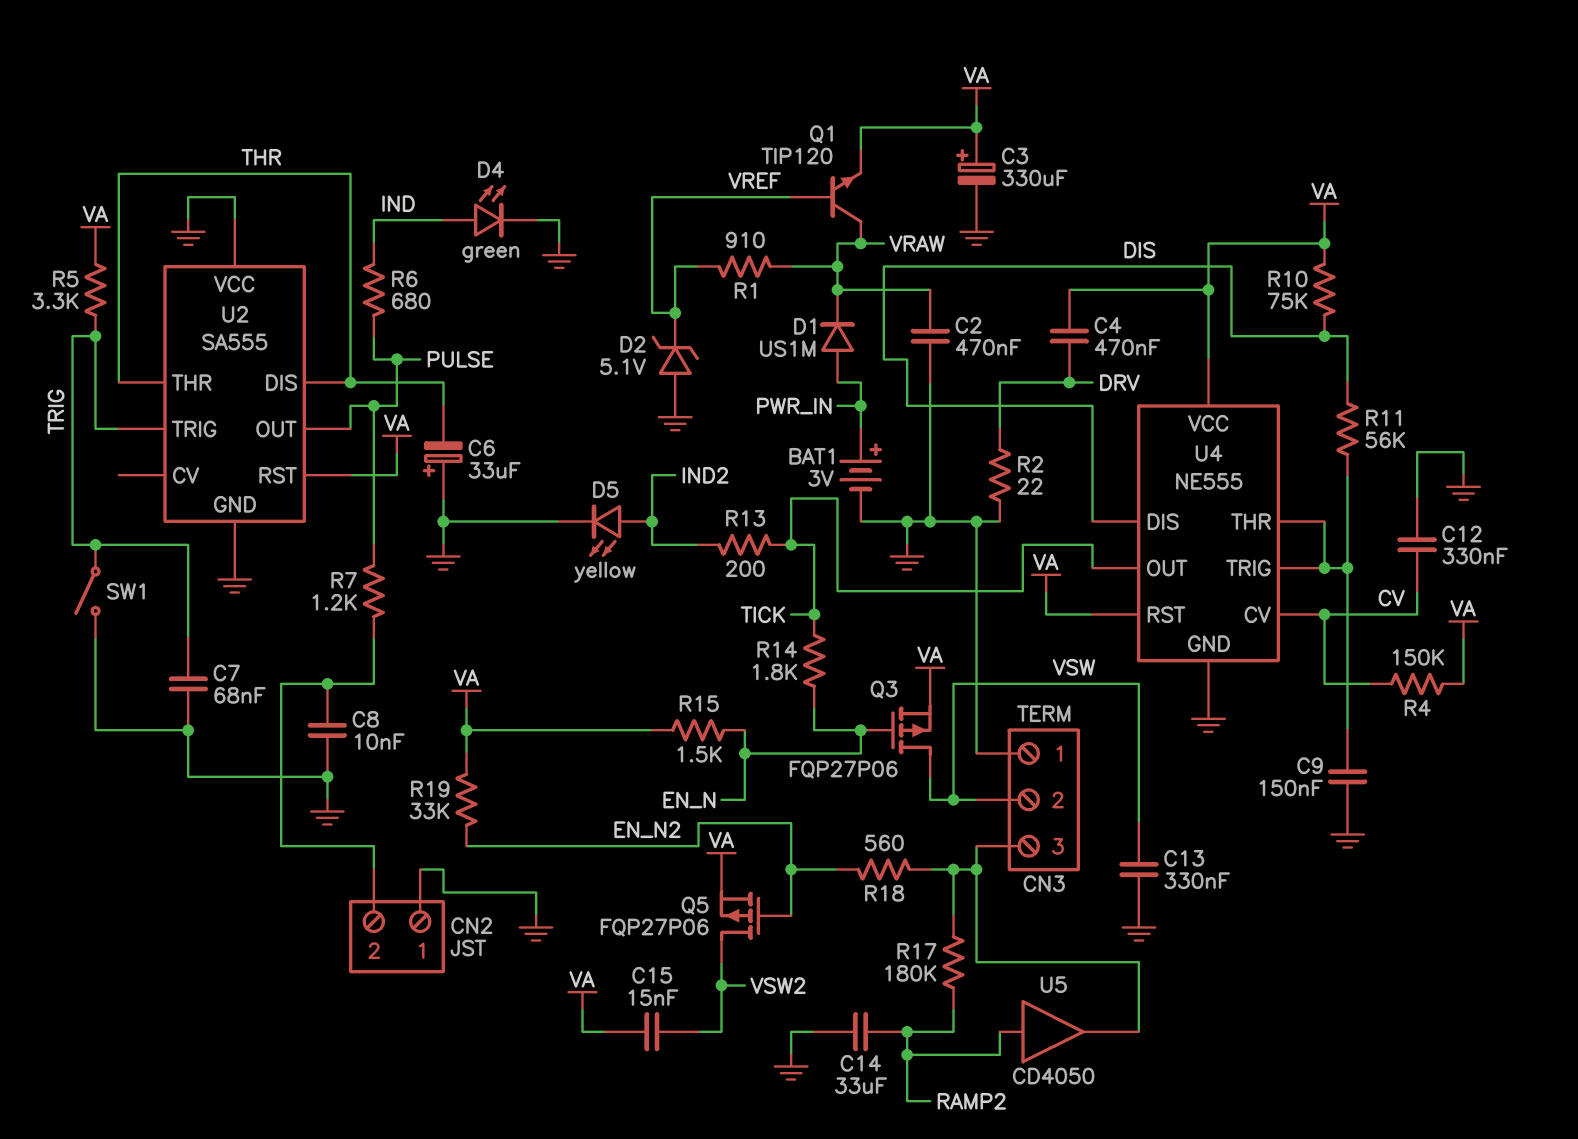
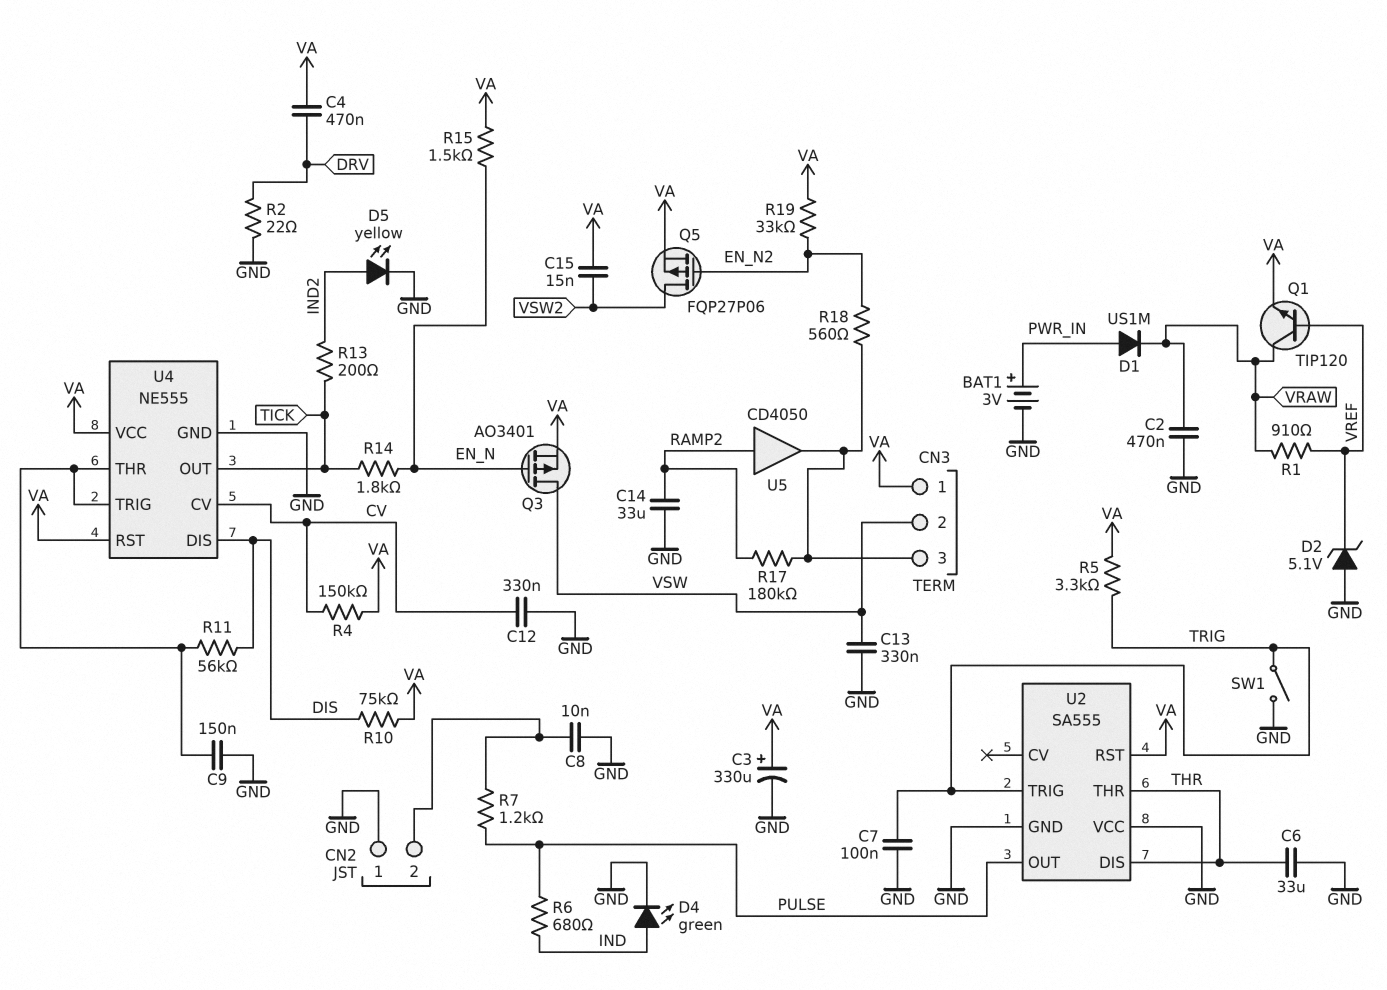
C6: 33uF (plus GND, minus THR) -> 33uF (GND, THR)
C7: 68nF (GND, TRIG) -> 100nF (GND, TRIG)
CN3 pin 1: GND -> VA
Q3: PMOS FQP27P06 (G EN_N, D VSW, S VA) -> PMOS AO3401 (G EN_N, D VSW, S VA)

